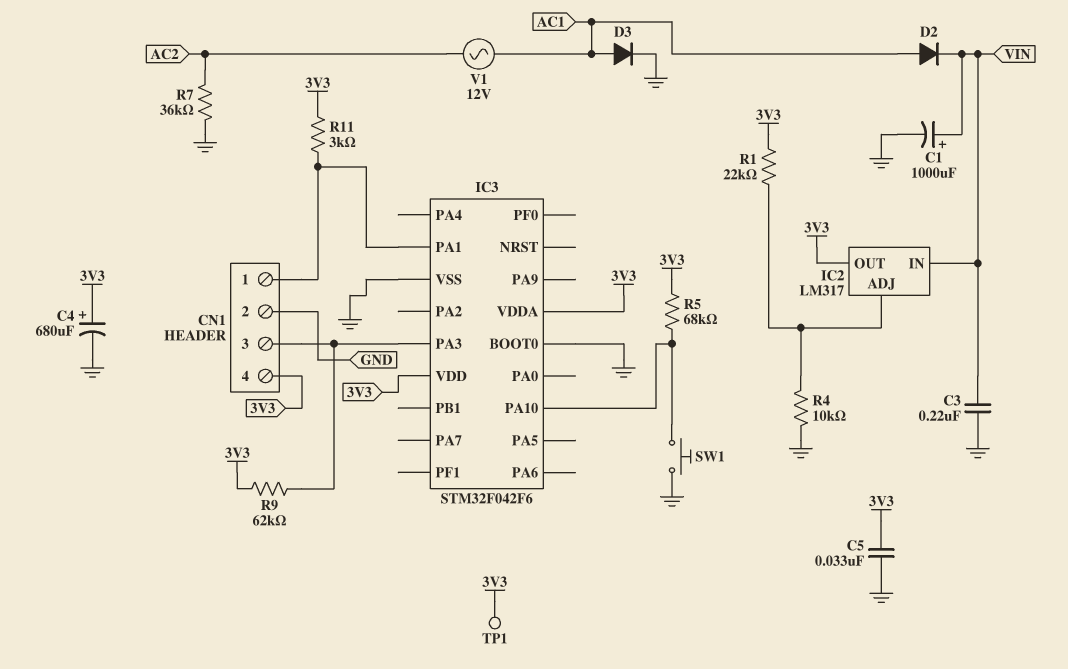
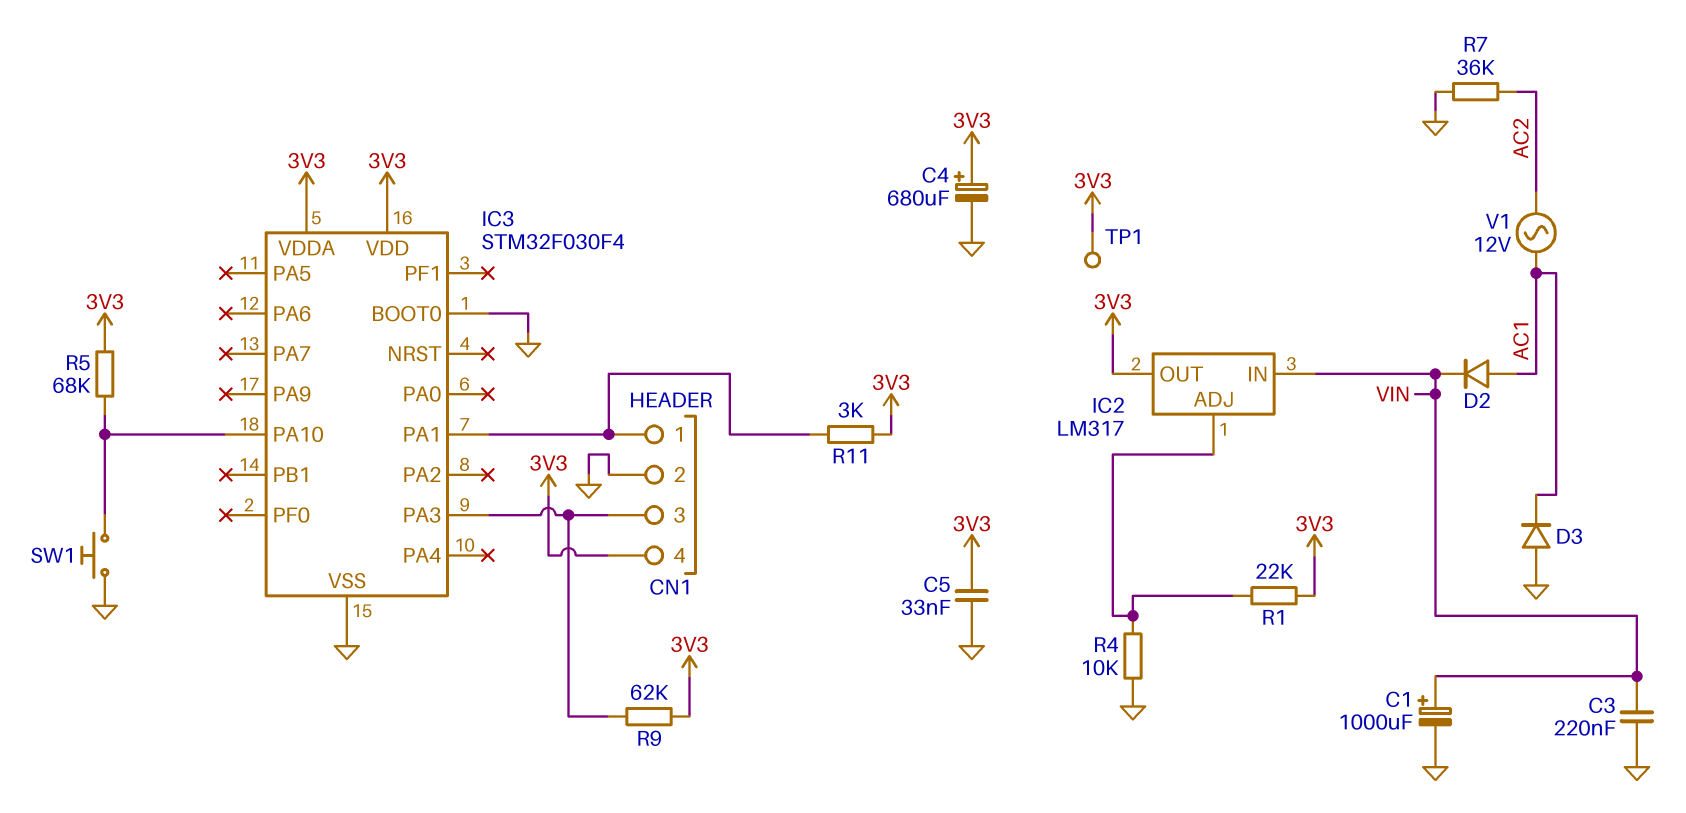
D3: diode (A AC1, K GND) -> diode (A GND, K AC1)
IC3: STM32F042F6 -> STM32F030F4

